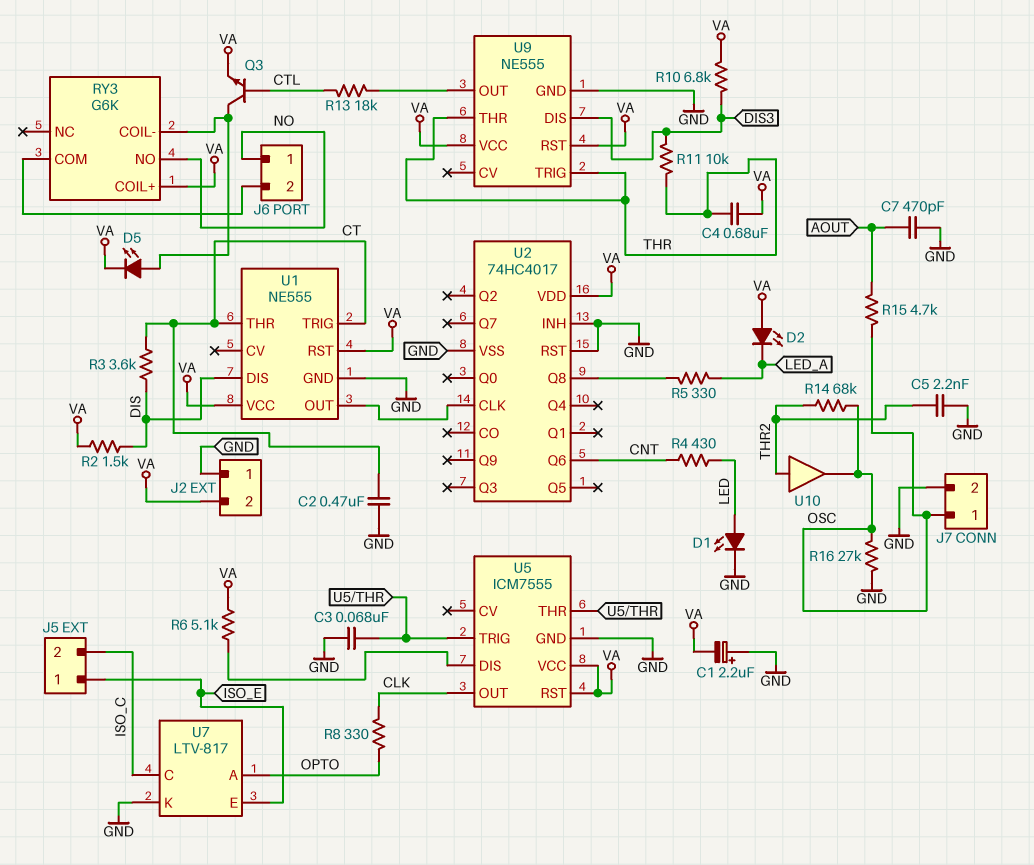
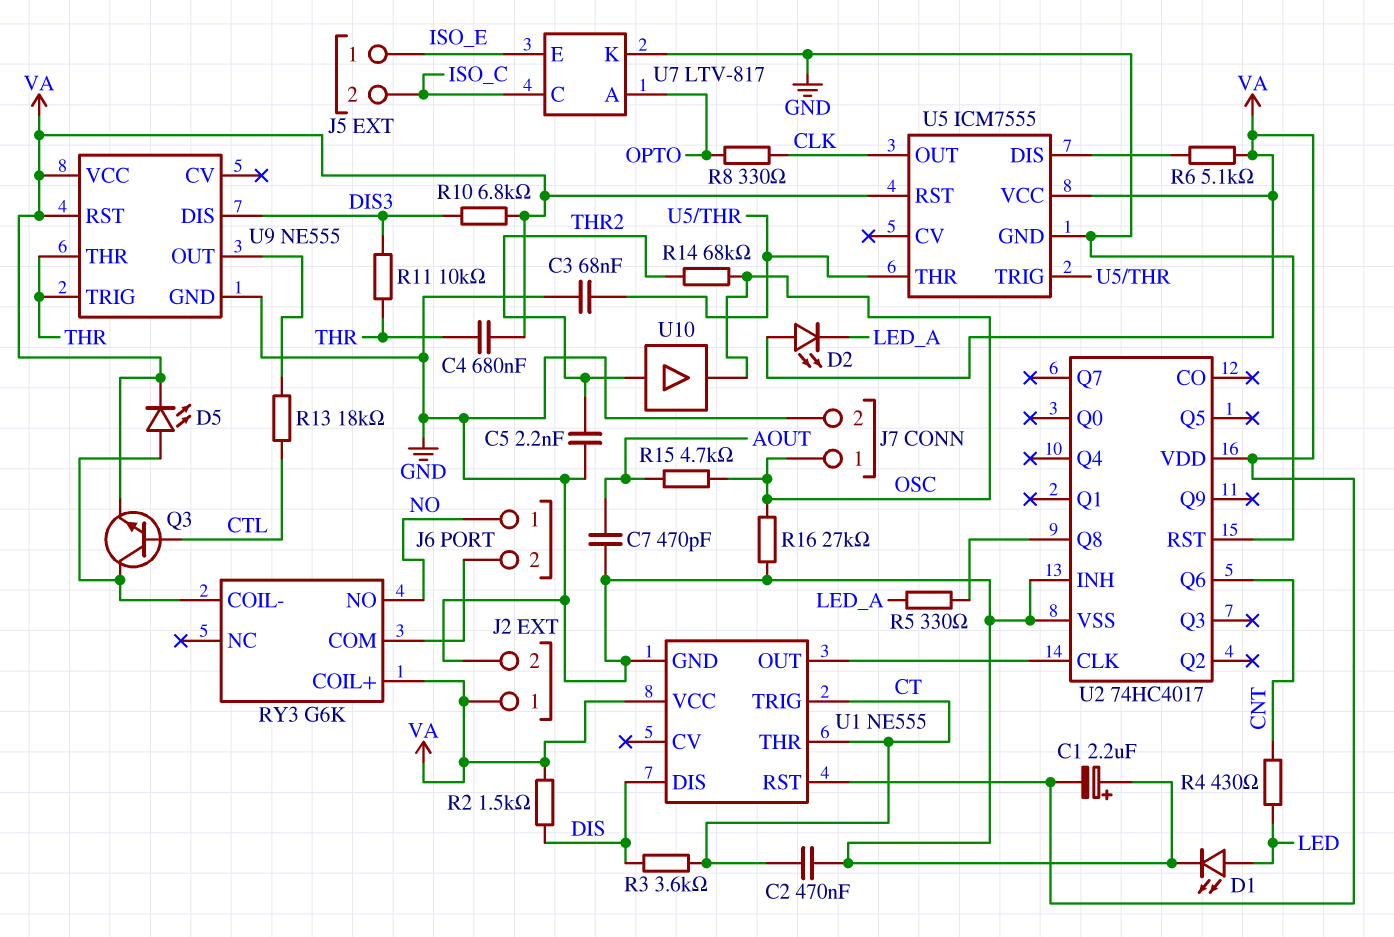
J2 pin 1: GND -> VA
J2 pin 2: VA -> GND

